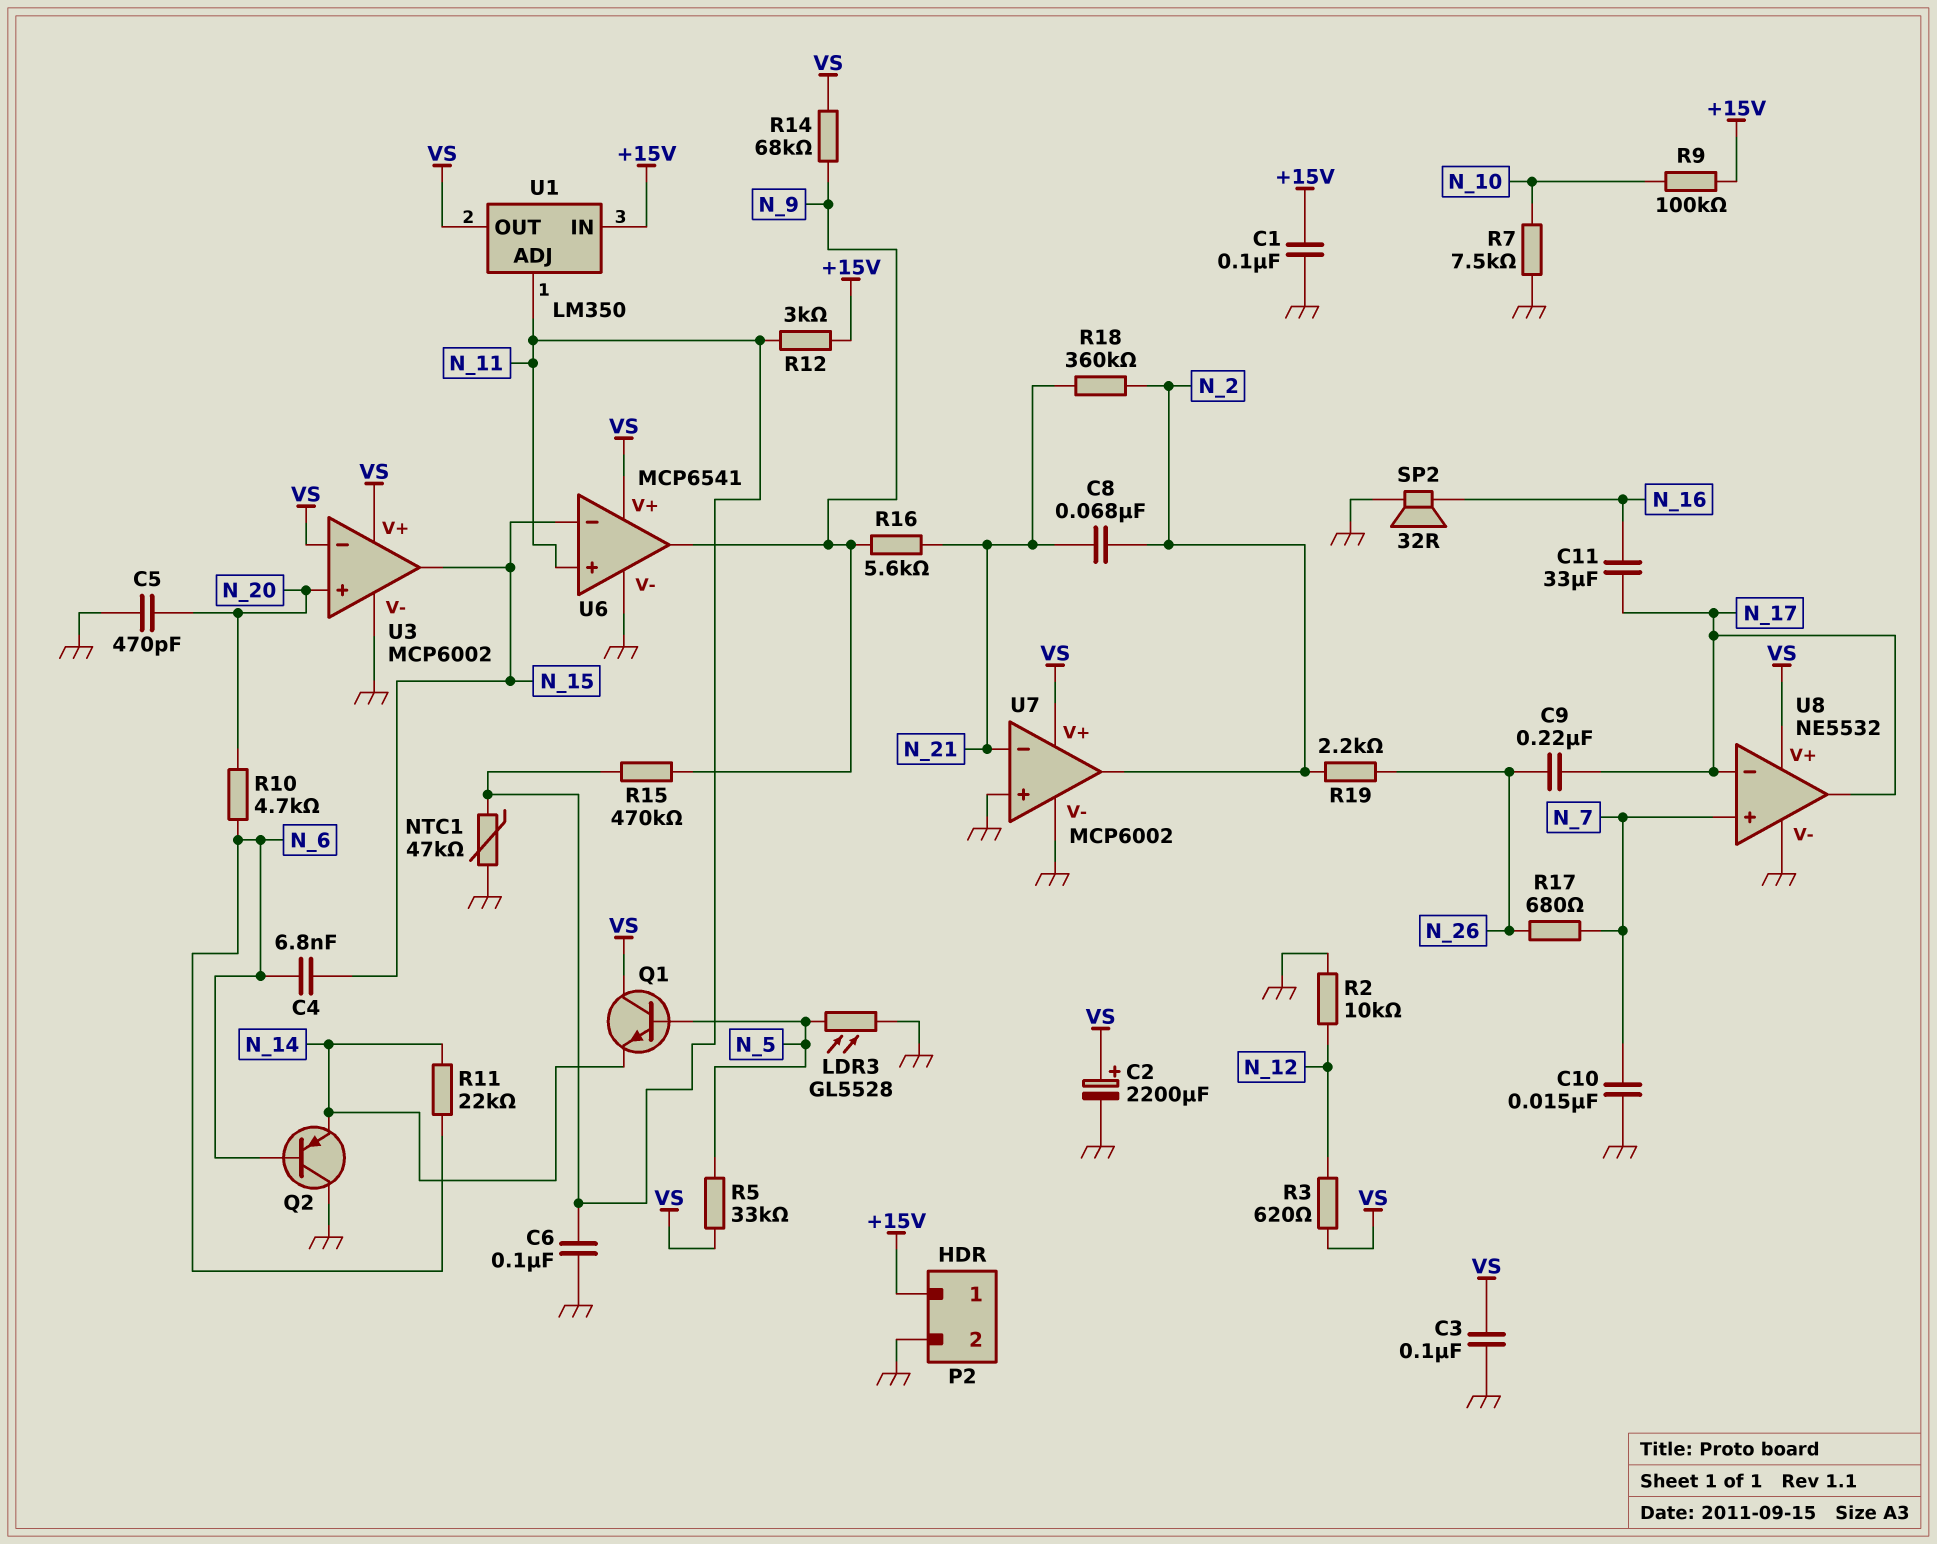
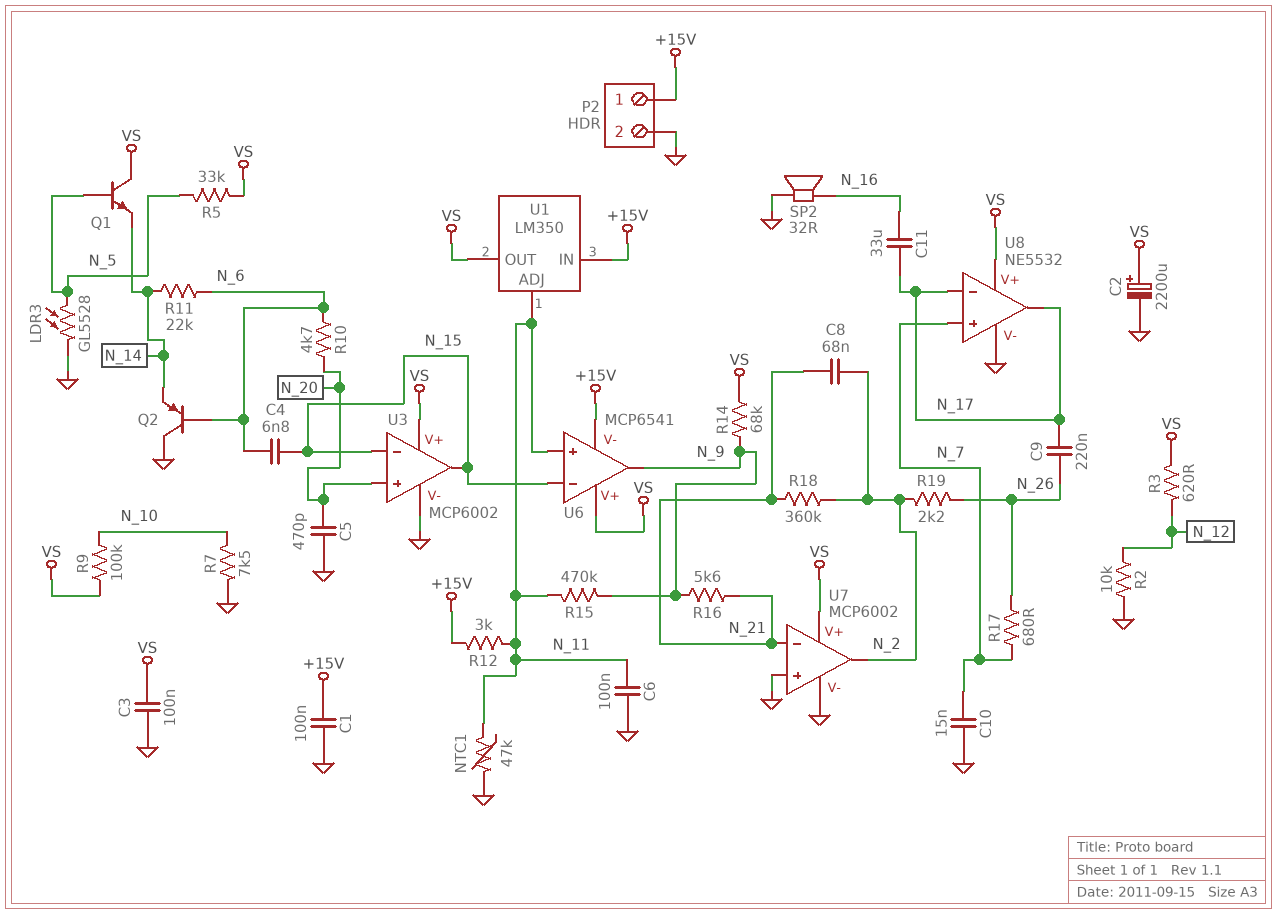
R9: 100k (+15V, N_10) -> 100k (N_10, VS)
U3 pin in-: VS -> N_15
U6 pin V-: GND -> +15V

